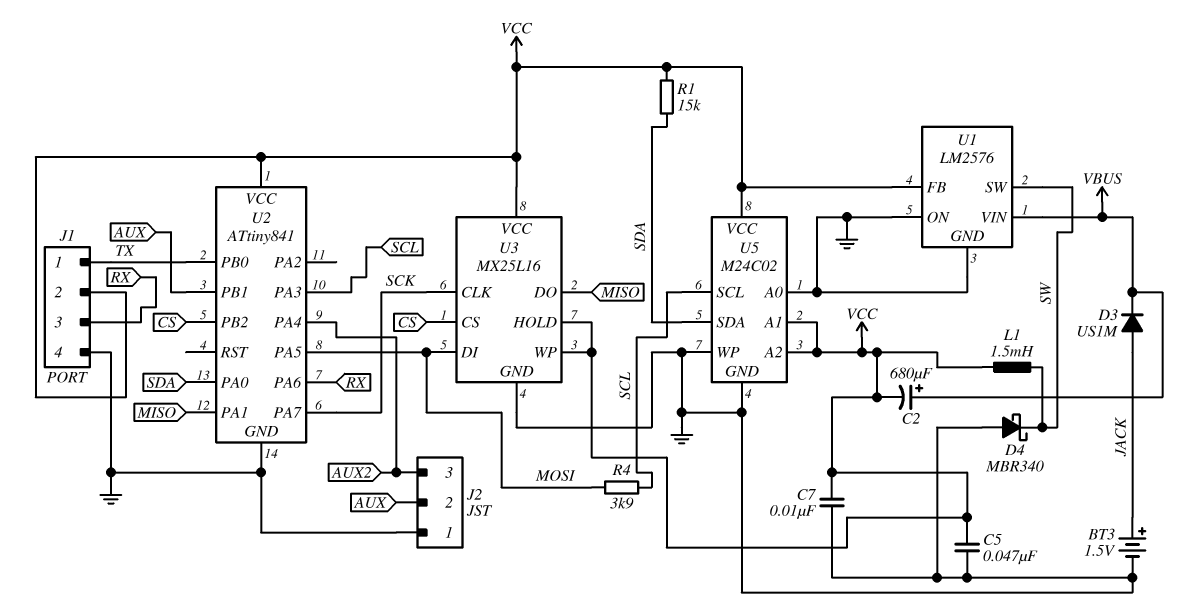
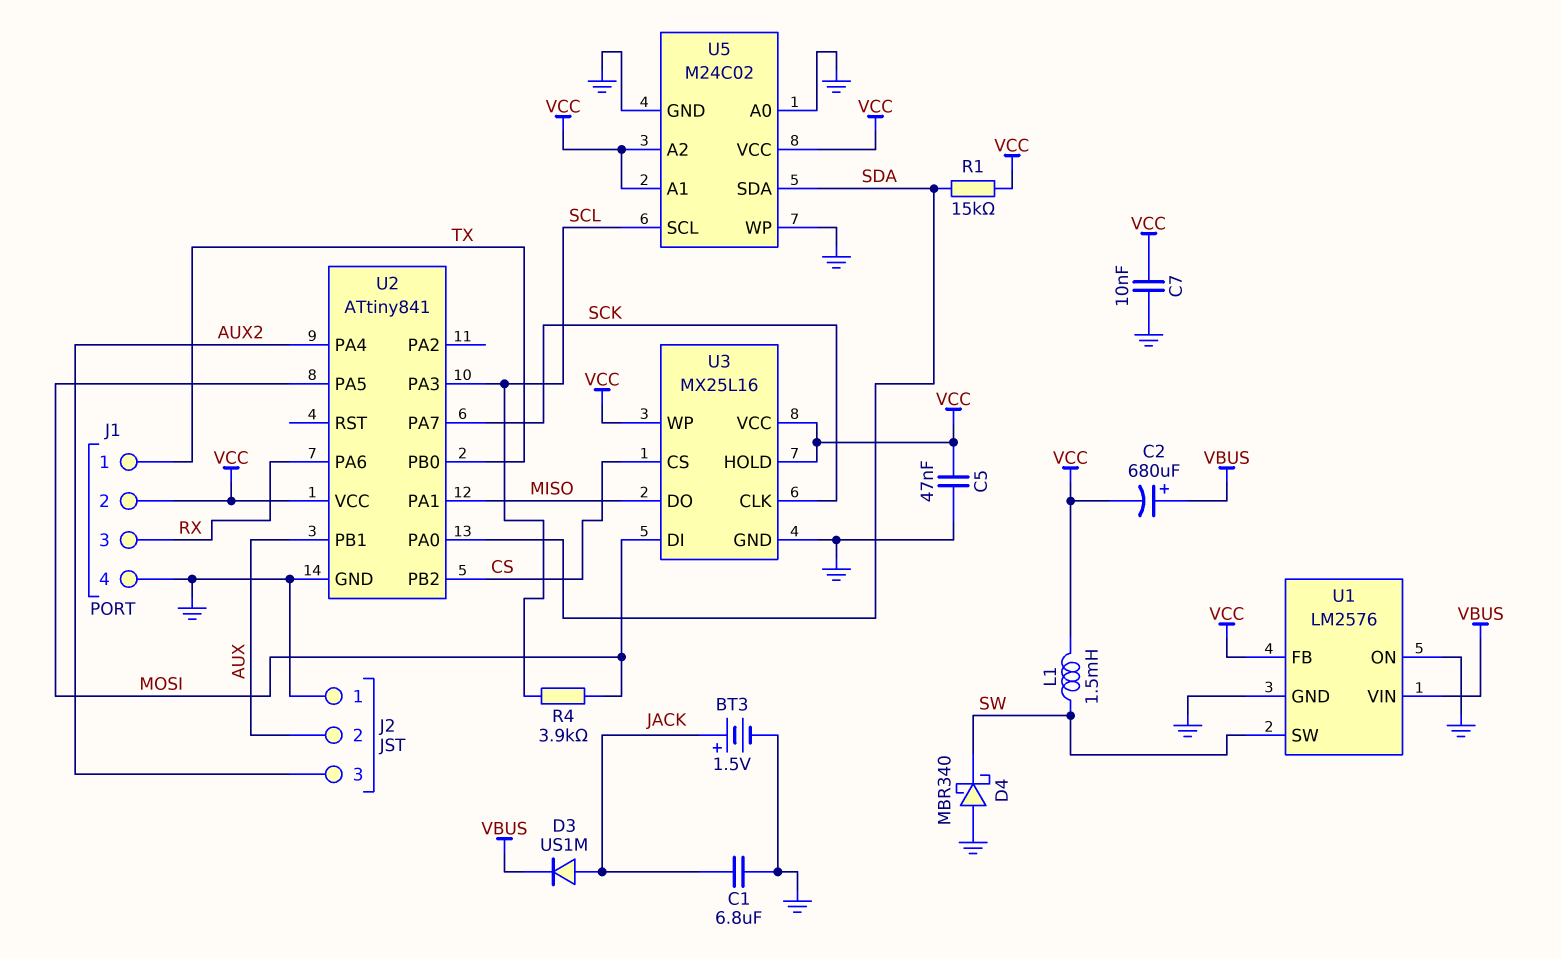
C1: none -> 6.8uF (GND, JACK)

